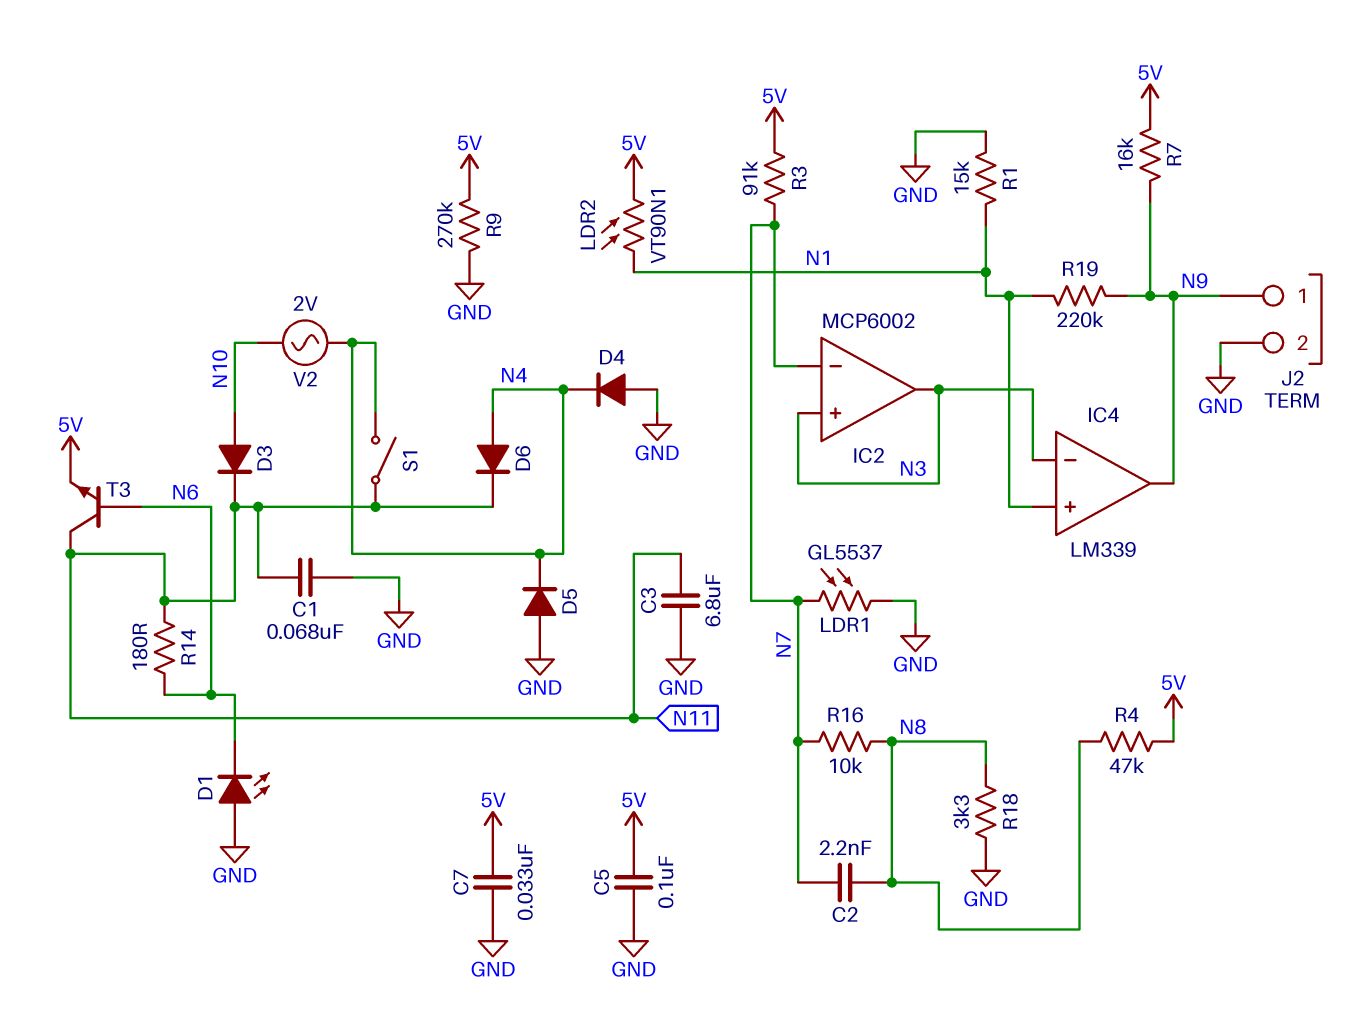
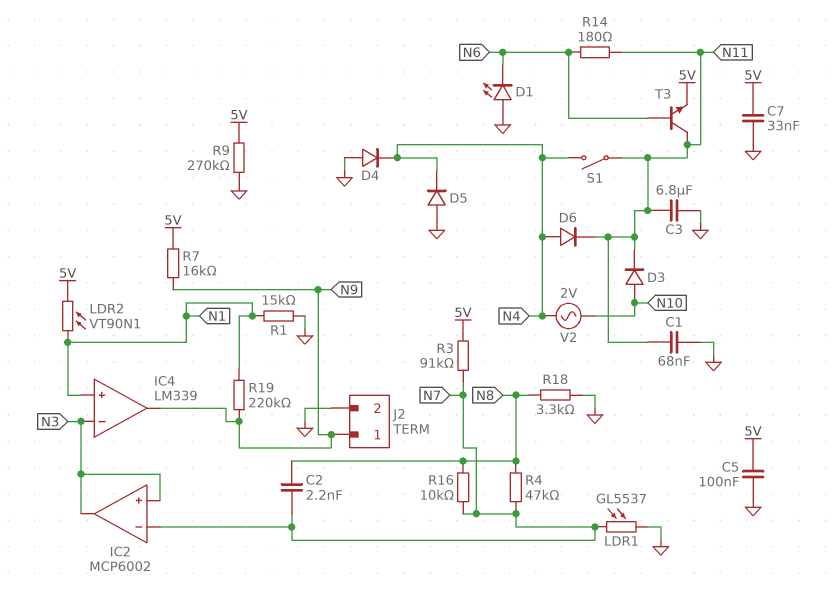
R4: 47k (5V, N8) -> 47k (N7, N8)

